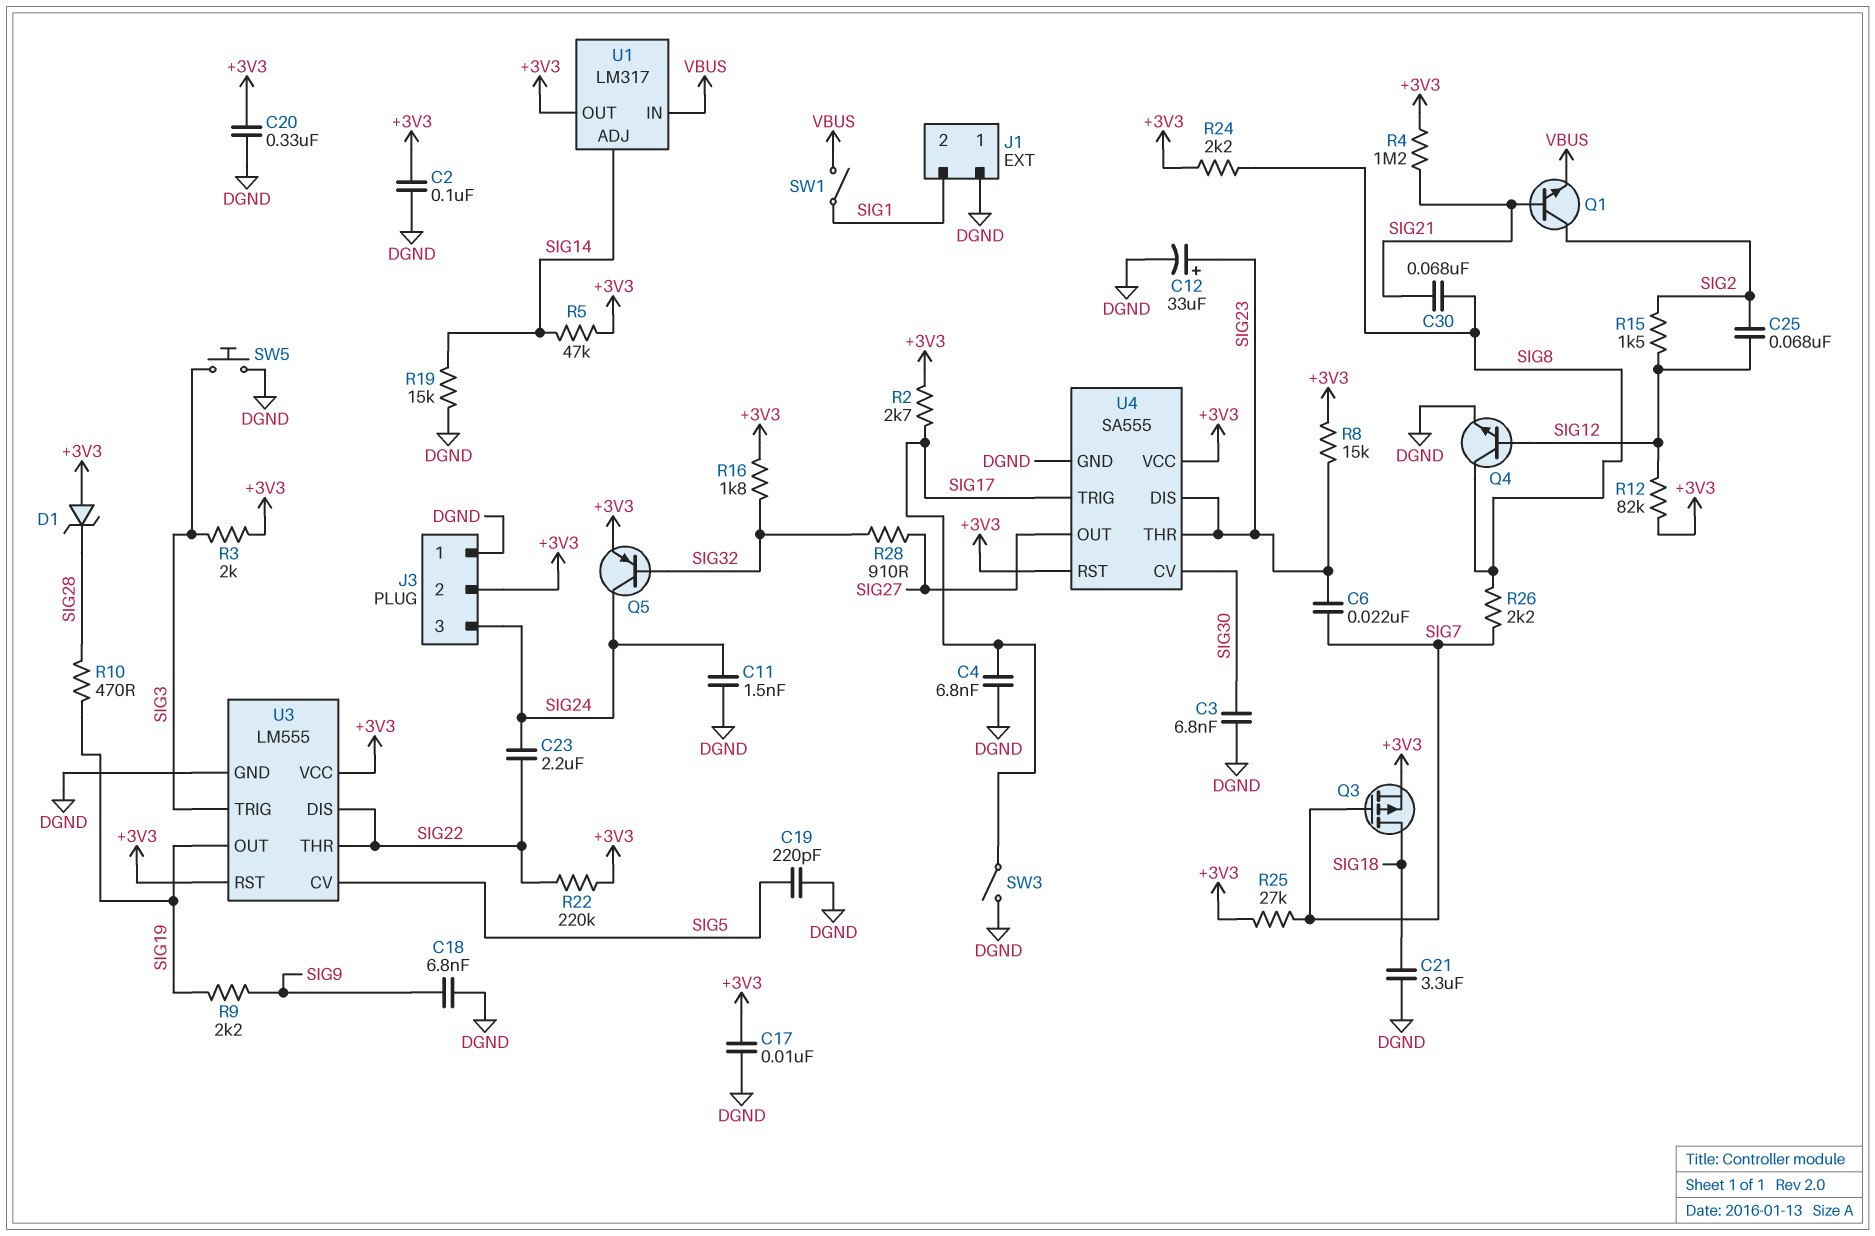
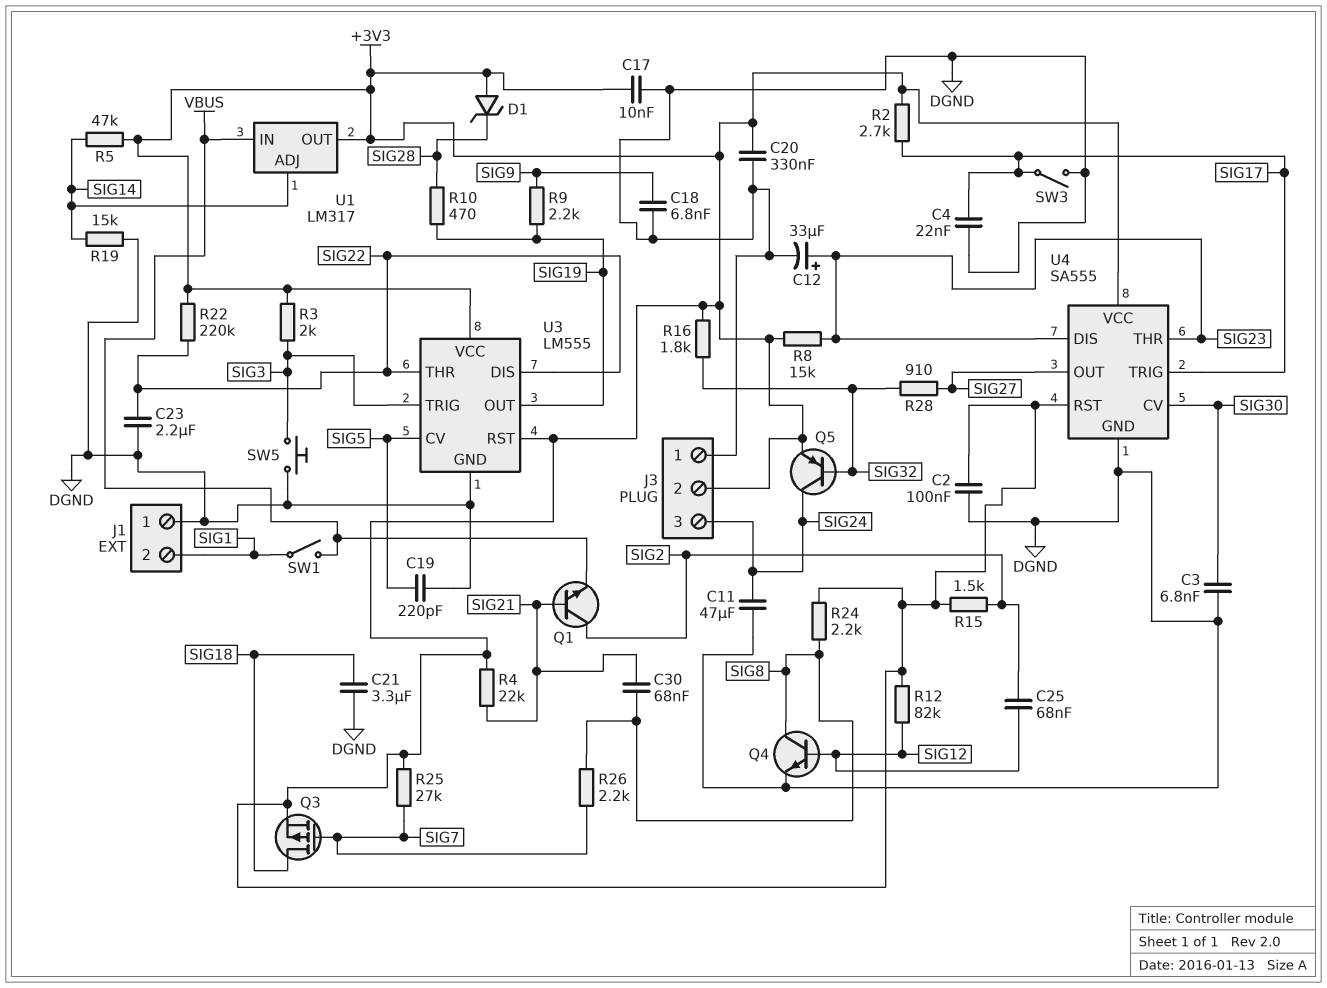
C4: 6.8nF (DGND, SIG17) -> 22nF (DGND, SIG17)
C6: 22nF (SIG7, SIG23) -> none
C11: 1.5nF (DGND, SIG24) -> 47uF (DGND, SIG24)
C23: 2.2uF (SIG22, SIG24) -> 2.2uF (DGND, SIG22)
R4: 1.2M (+3V3, SIG21) -> 22k (+3V3, SIG21)
R15: 1.5k (SIG2, SIG12) -> 1.5k (+3V3, SIG2)

